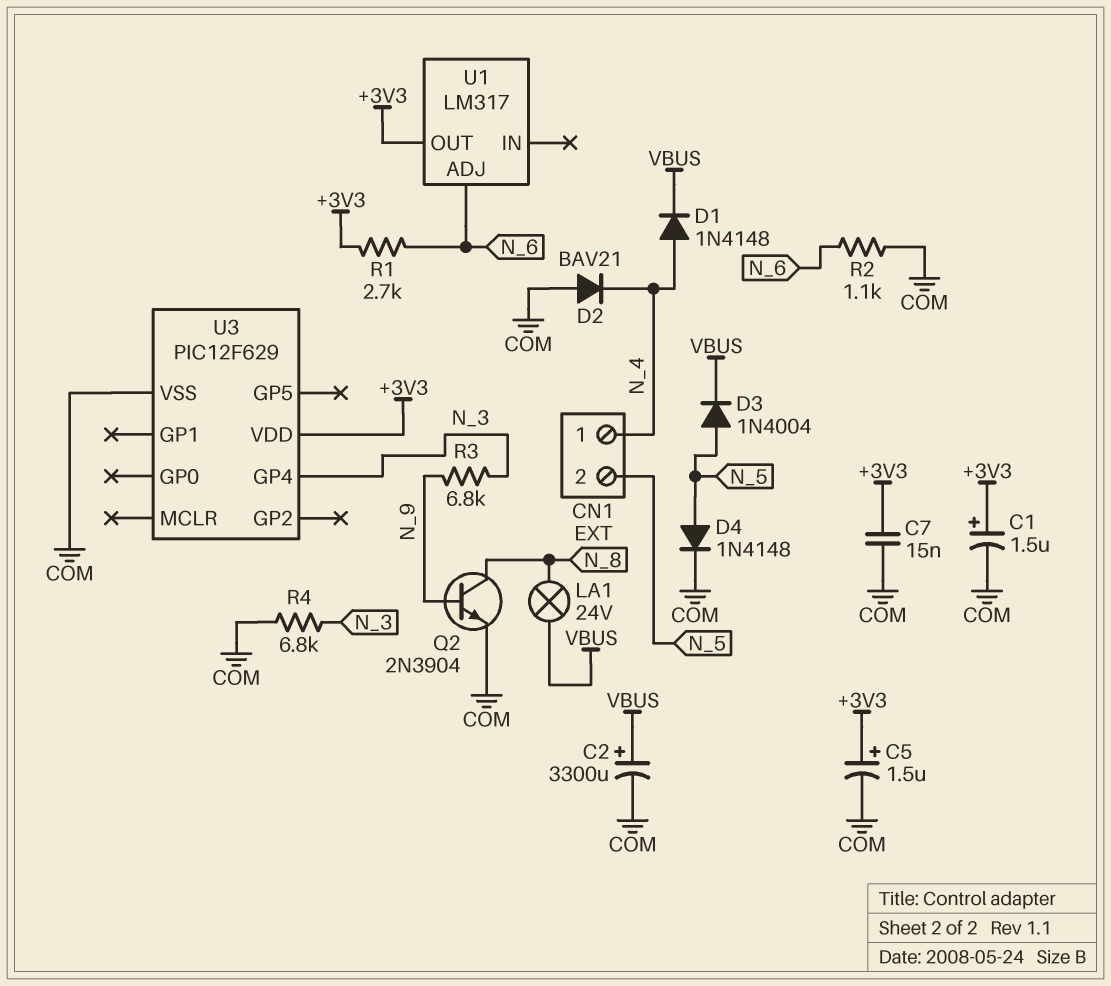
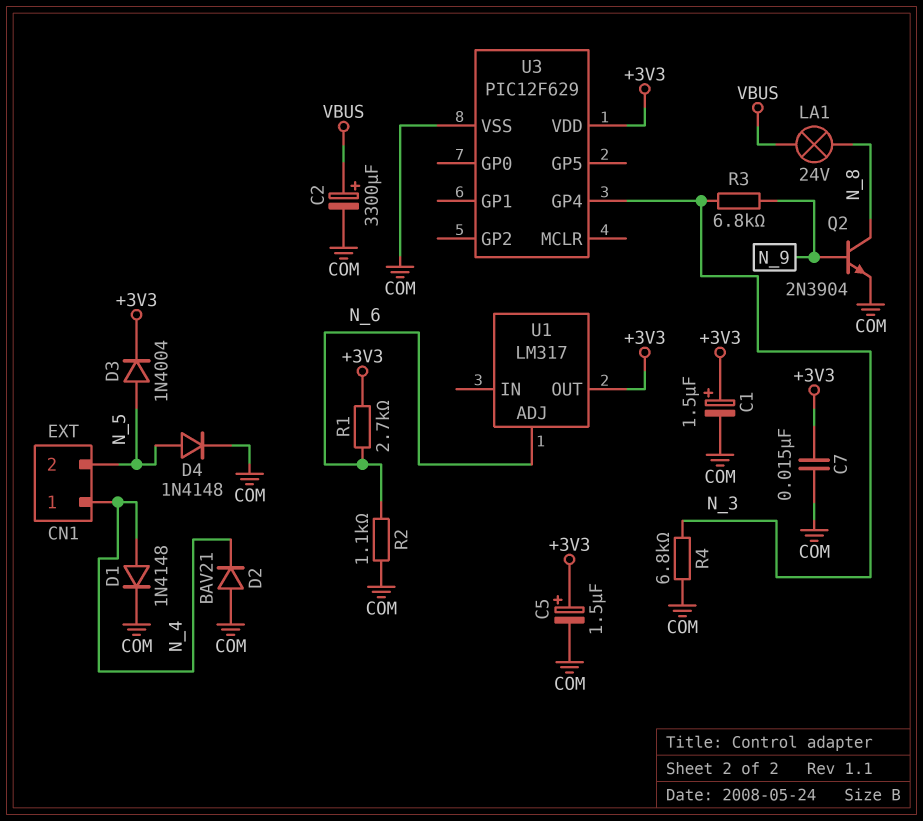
D1: diode 1N4148 (A N_4, K VBUS) -> diode 1N4148 (A N_4, K COM)
D3: diode 1N4004 (A N_5, K VBUS) -> diode 1N4004 (A N_5, K +3V3)

